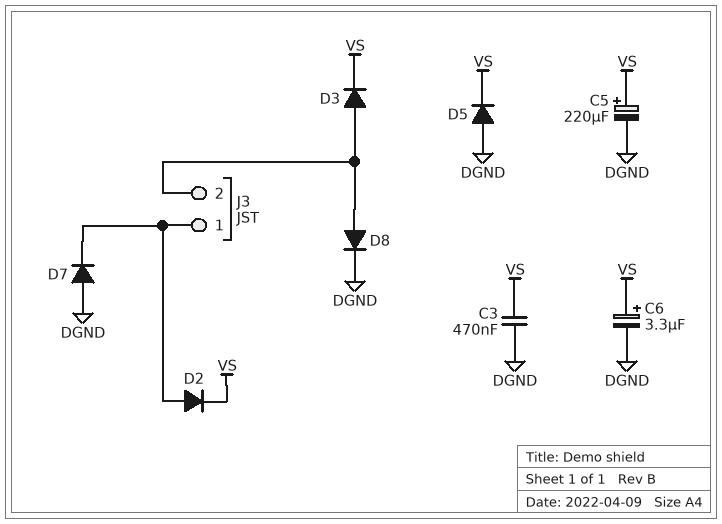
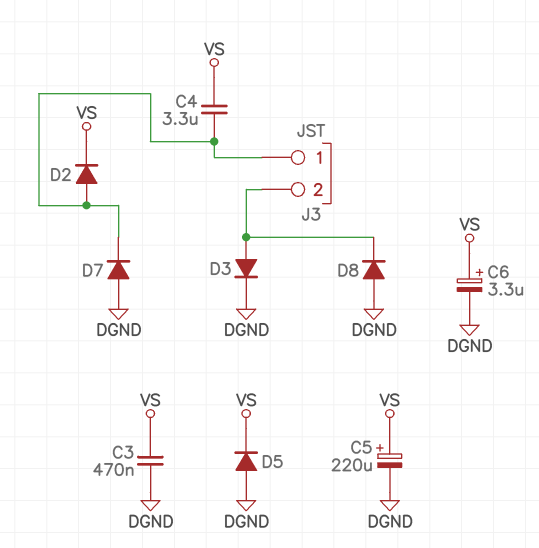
C4: none -> 3.3uF (J3/1, VS)
D3: diode (A J3/2, K VS) -> diode (A J3/2, K DGND)
D8: diode (A J3/2, K DGND) -> diode (A DGND, K J3/2)

